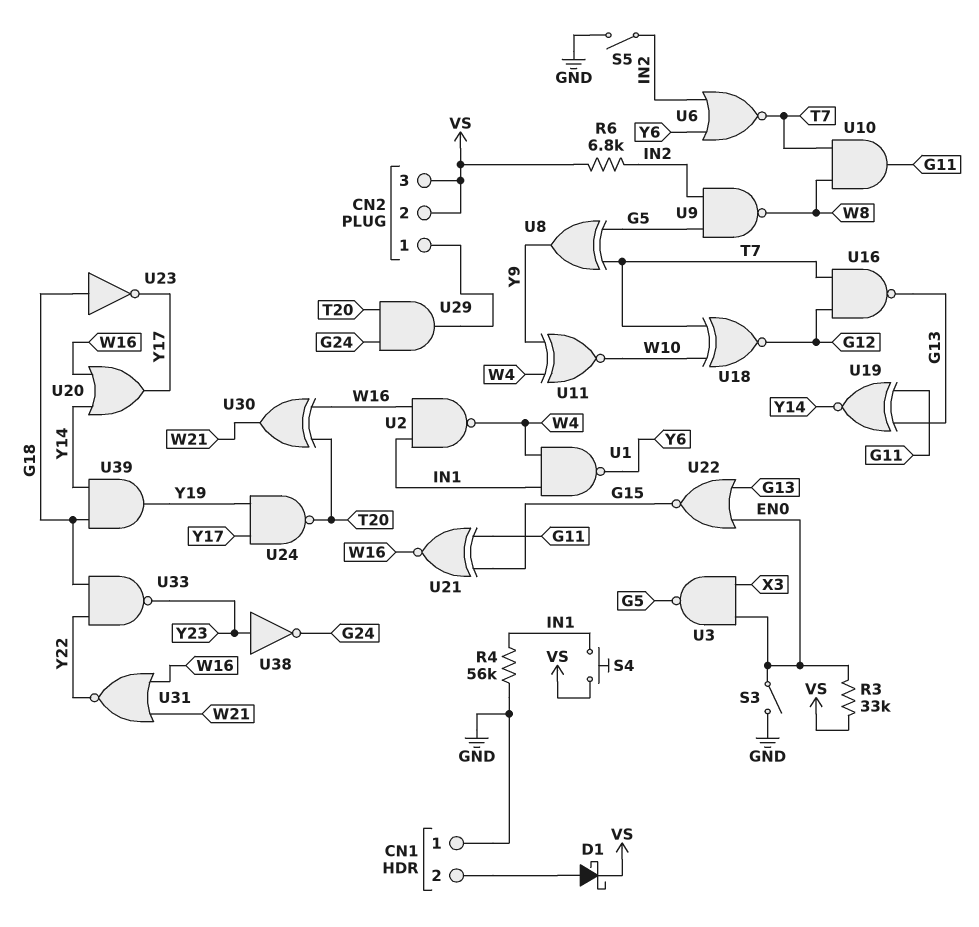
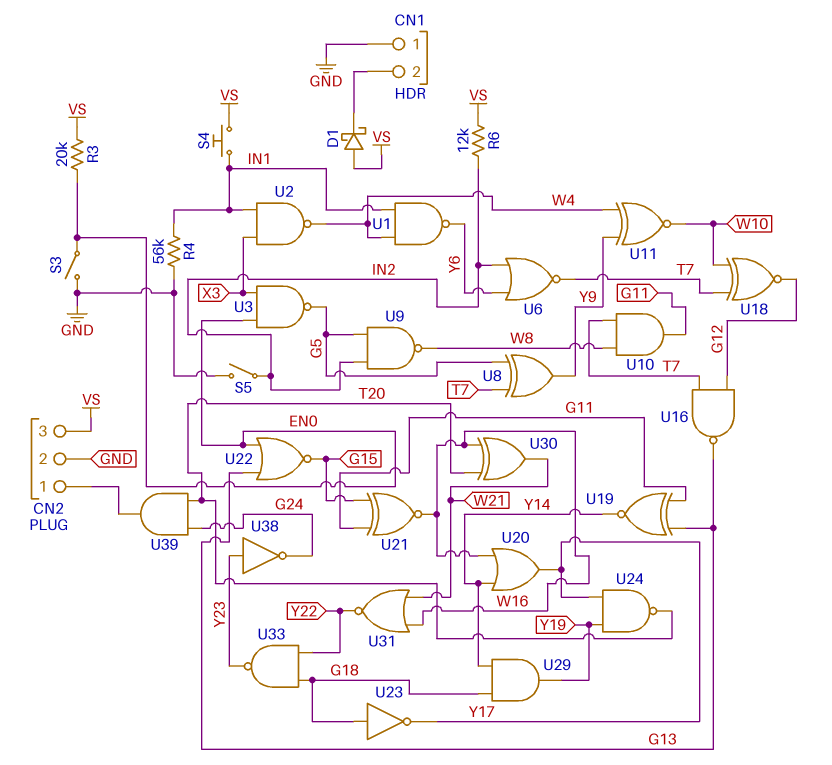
CN2 pin 2: VS -> GND
D1: schottky (A CN1/2, K VS) -> schottky (A VS, K CN1/2)
R3: 33k (EN0, VS) -> 20k (EN0, VS)
R6: 6.8k (IN2, VS) -> 12k (IN2, VS)
U2: NAND (in IN1, in W16, out W4) -> NAND (in IN1, in X3, out W4)
U29: AND (in G24, in T20, out CN2/1) -> AND (in G18, in Y14, out Y19)
U39: AND (in G18, in Y14, out Y19) -> AND (in G24, in T20, out CN2/1)

